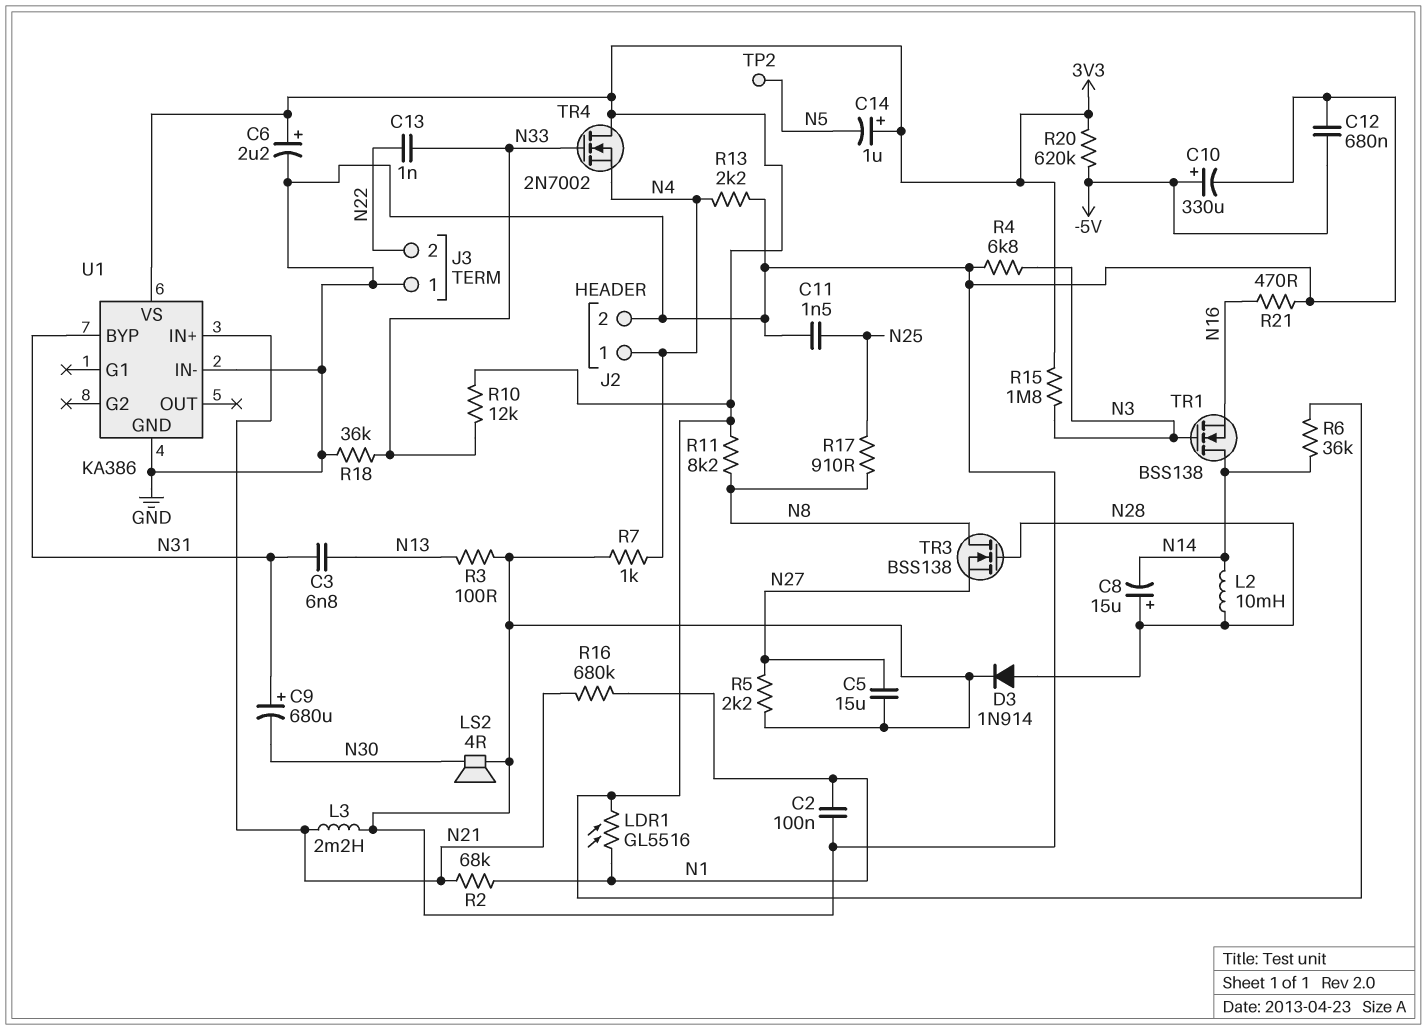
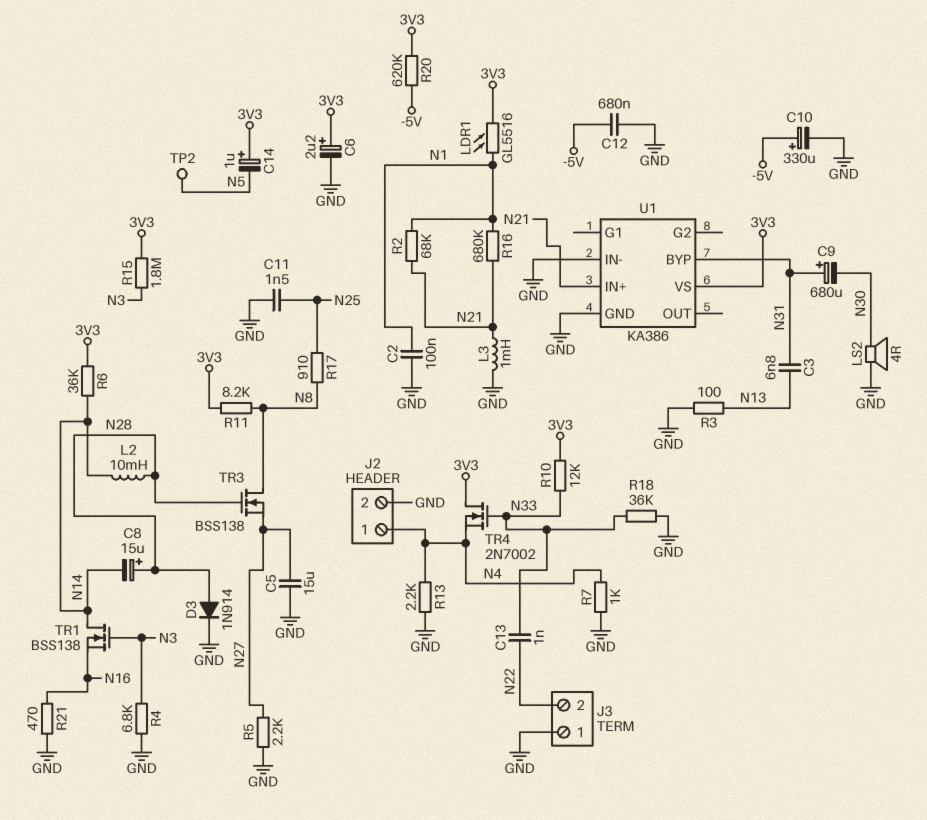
L3: 2.2mH (GND, N21) -> 1mH (GND, N21)

